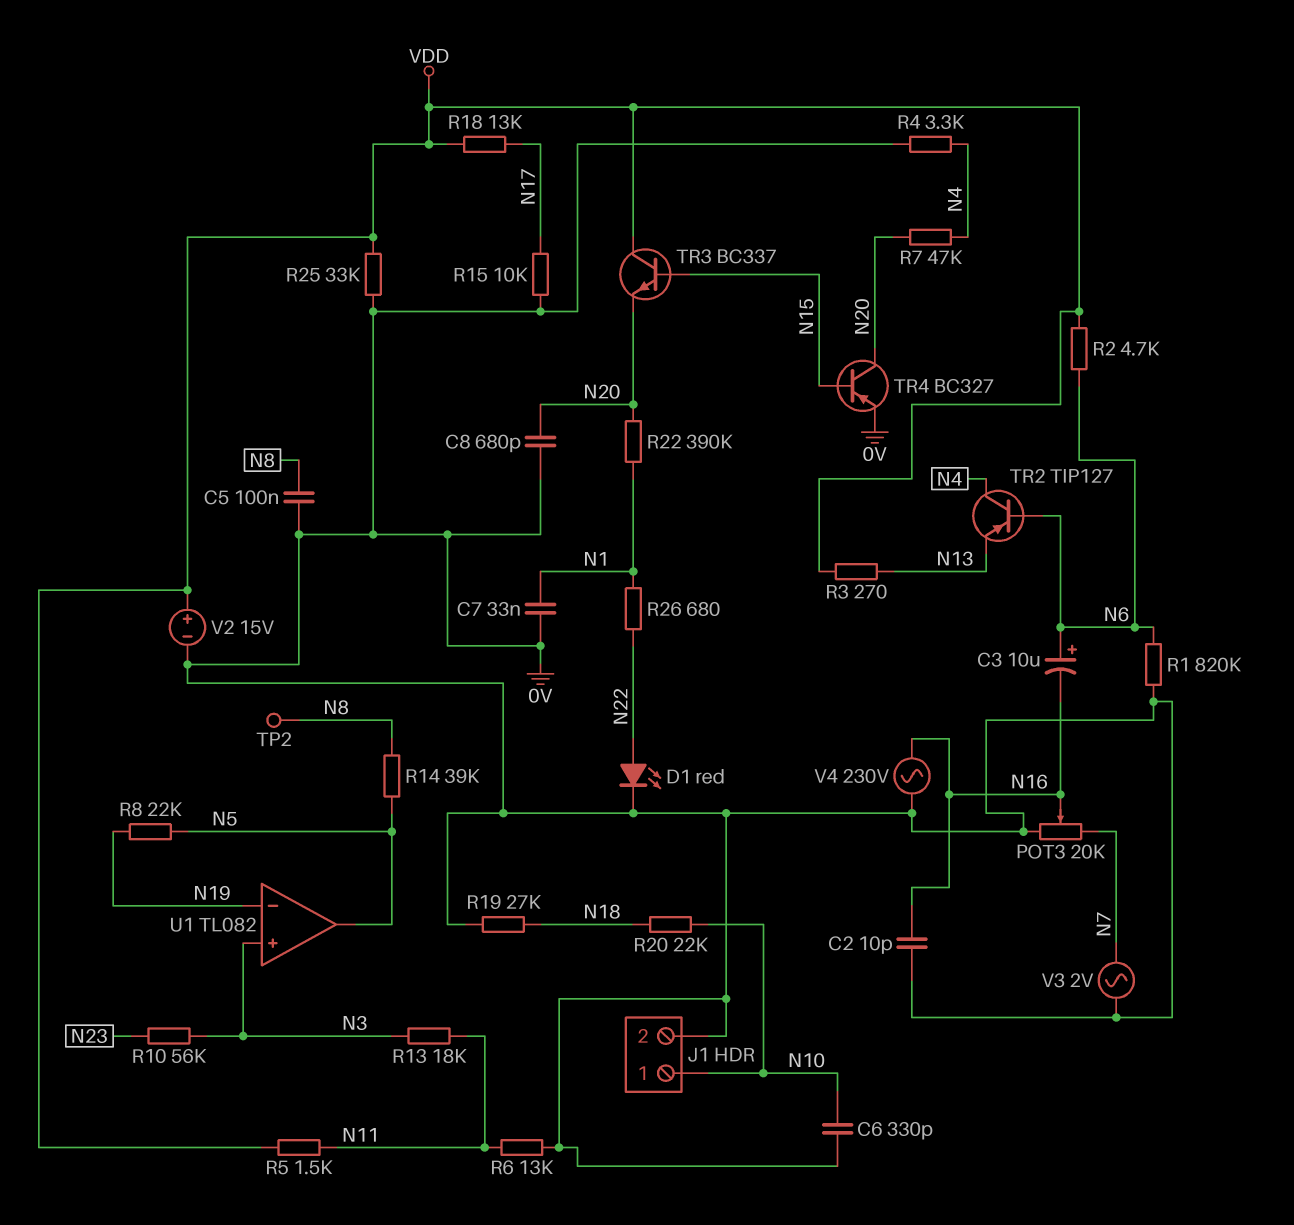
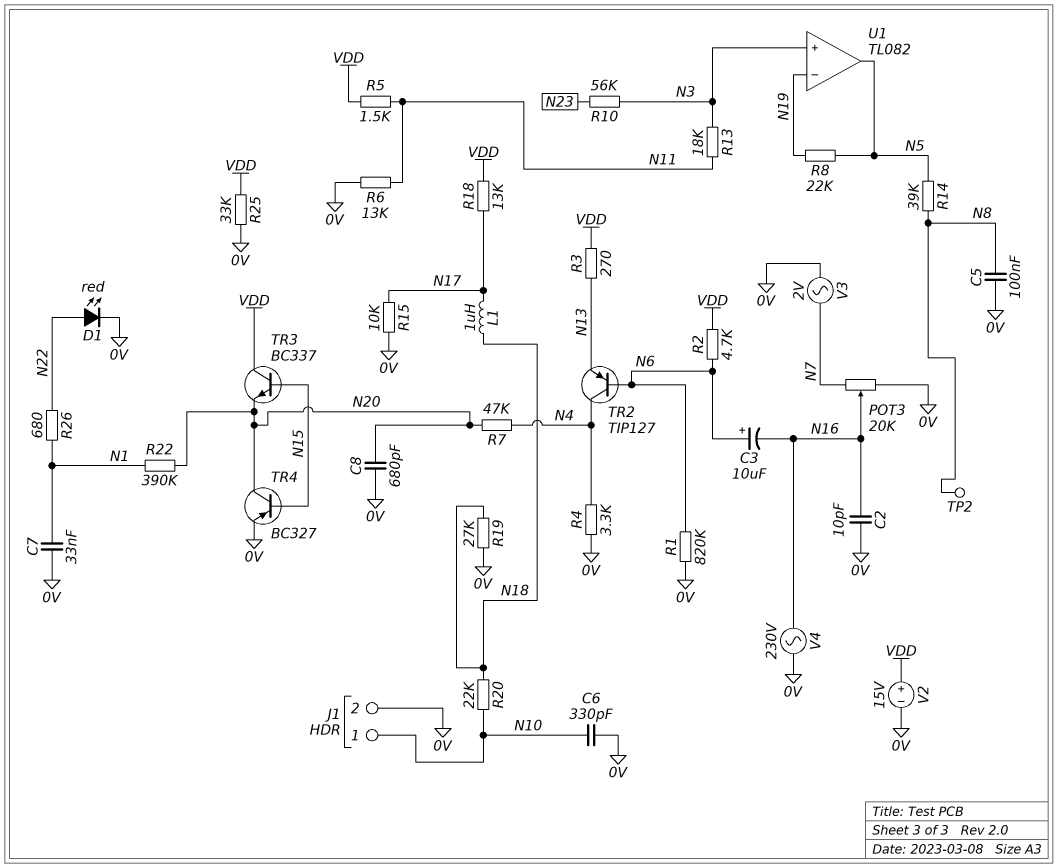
L1: none -> 1uH (N17, N18)

